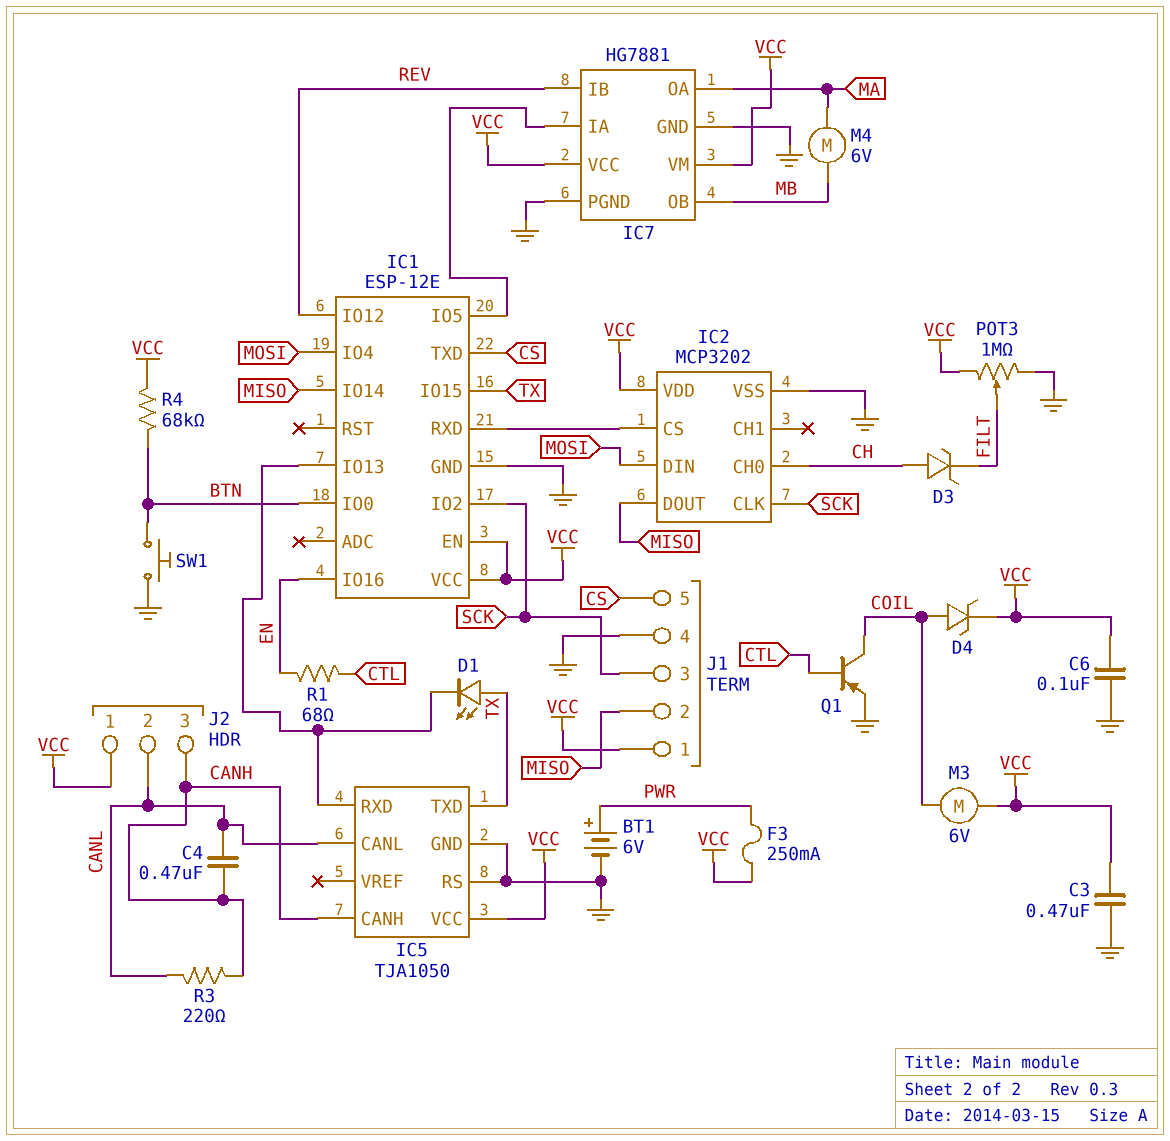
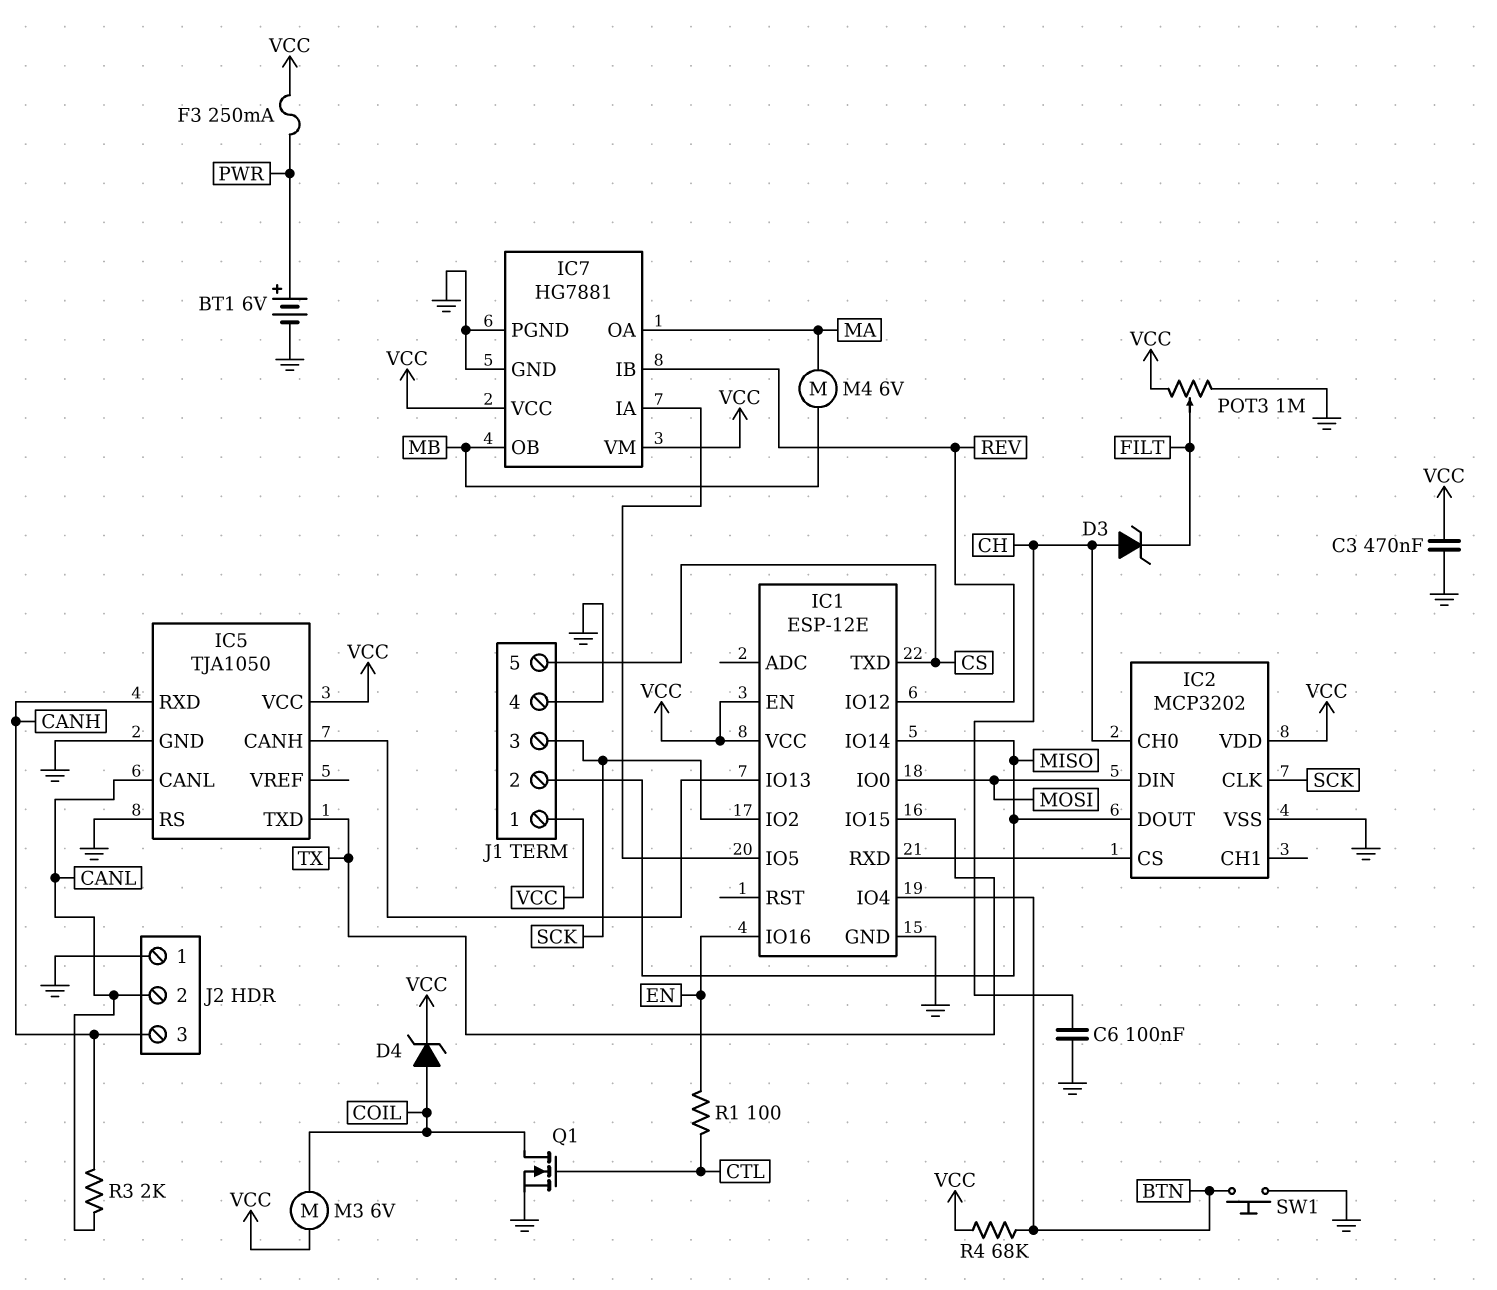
C4: 470nF (CANH, CANL) -> none
C6: 100nF (GND, VCC) -> 100nF (CH, GND)
D1: LED (A TX, K IC1/IO13) -> none
IC1 pin IO0: BTN -> MOSI
IC1 pin IO4: MOSI -> BTN
IC5 pin CANH: CANH -> IC1/IO13
IC5 pin RXD: IC1/IO13 -> CANH
J2 pin 1: VCC -> GND
Q1: PNP (B CTL, C COIL, E GND) -> NMOS (G CTL, D COIL, S GND)
R1: 68 (CTL, EN) -> 100 (CTL, EN)
R3: 220 (CANH, CANL) -> 2k (CANH, CANL)

